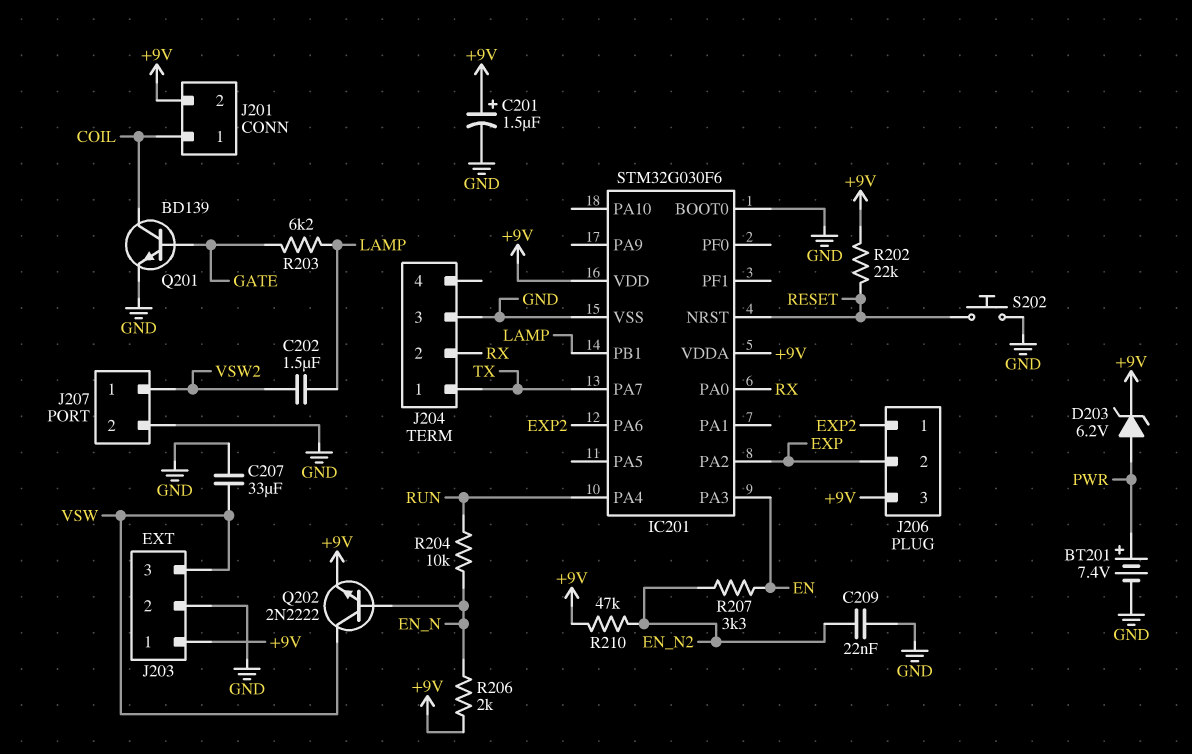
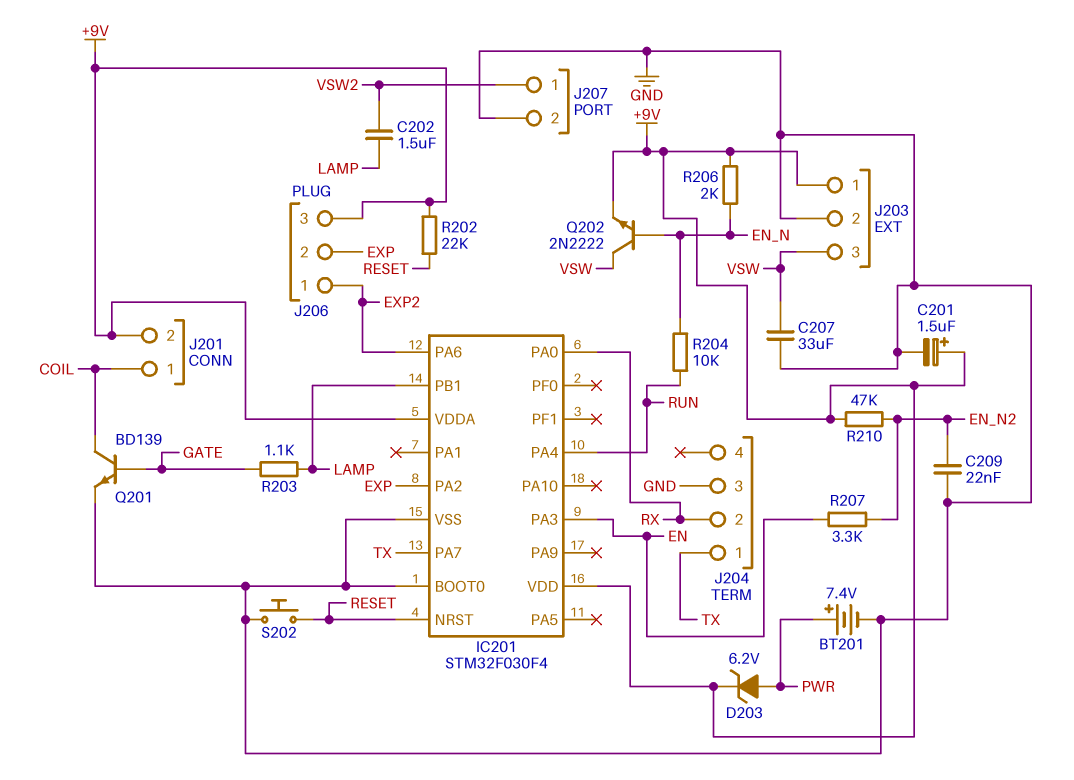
IC201: STM32G030F6 -> STM32F030F4
R203: 6.2k (GATE, LAMP) -> 1.1k (GATE, LAMP)

